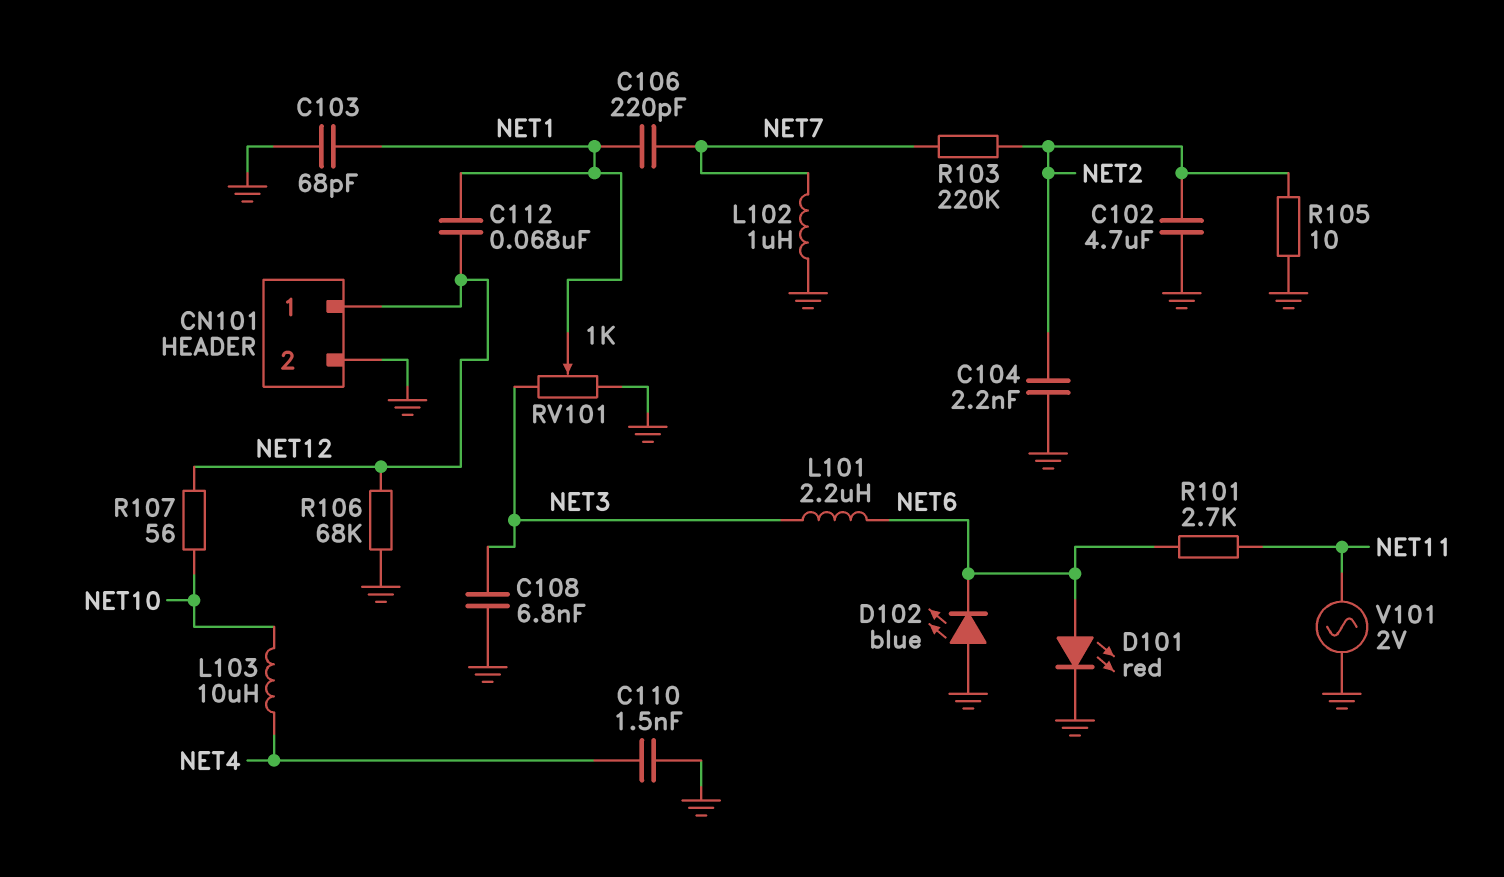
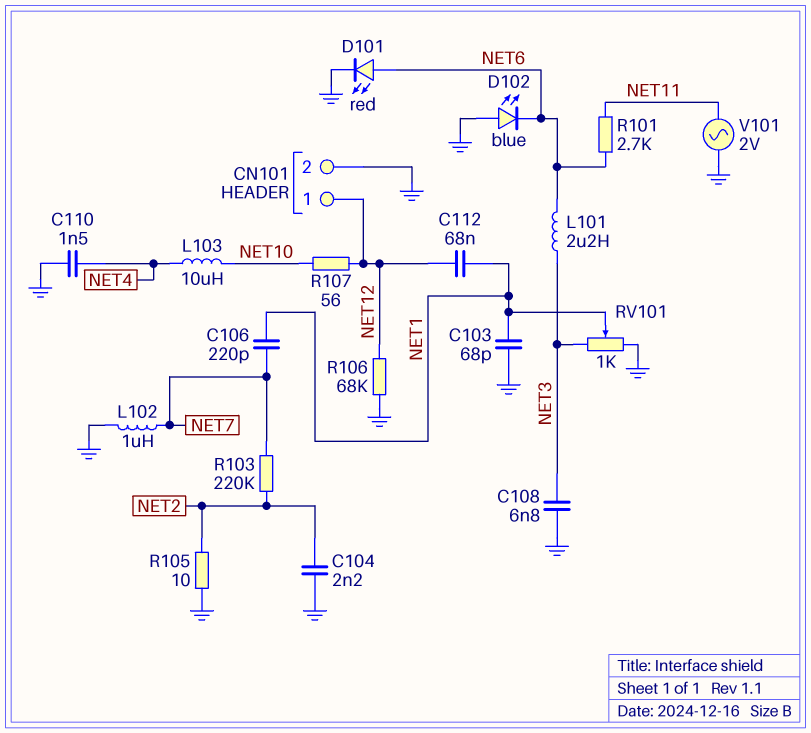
C102: 4.7uF (GND, NET2) -> none

